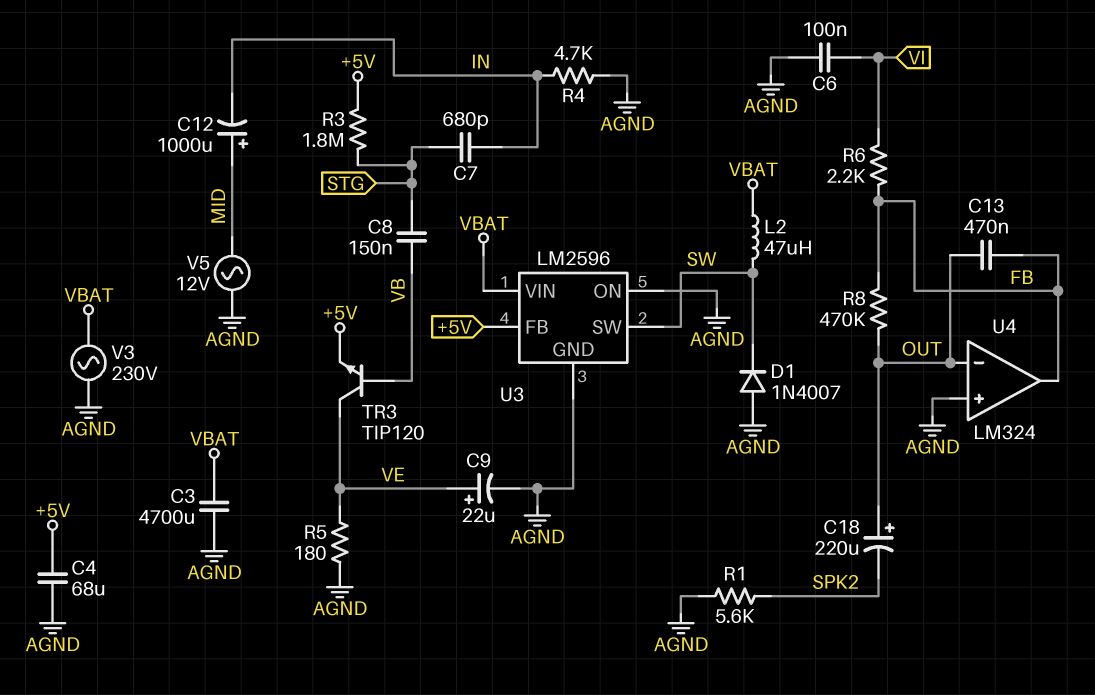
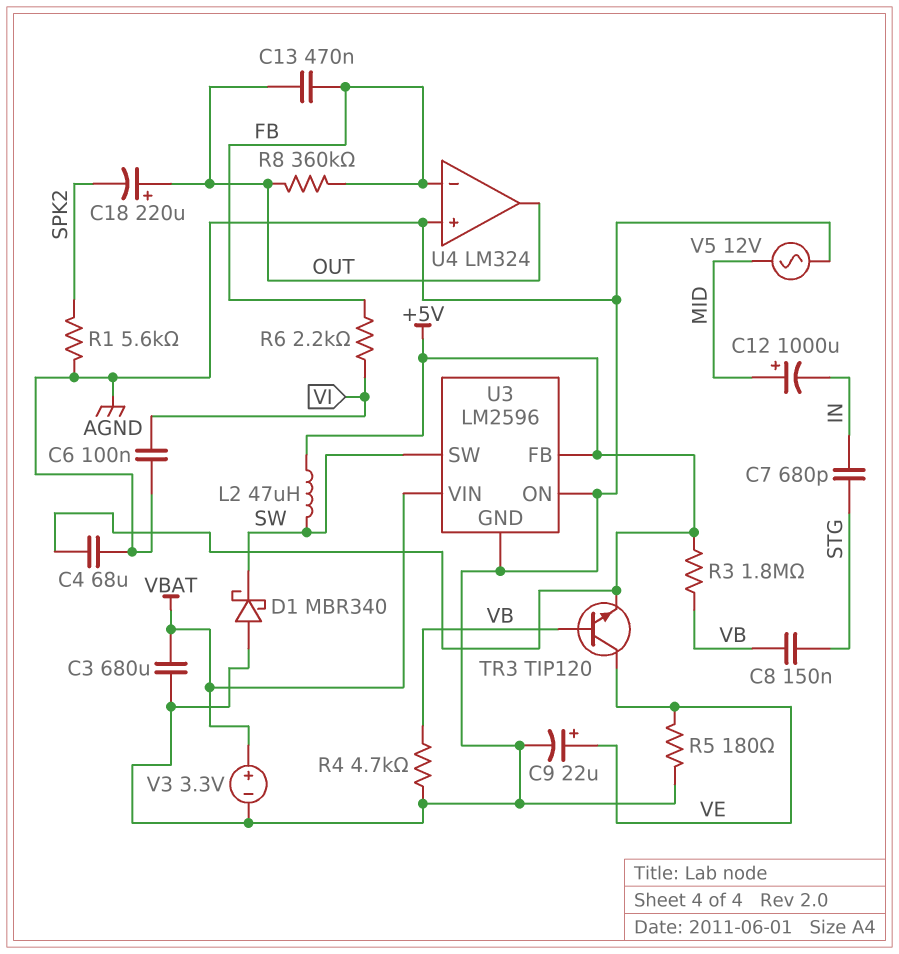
C3: 4700uF (AGND, VBAT) -> 680uF (AGND, VBAT)
D1: diode 1N4007 (A AGND, K SW) -> schottky MBR340 (A AGND, K SW)
L2: 47uH (SW, VBAT) -> 47uH (+5V, SW)
R3: 1.8M (+5V, STG) -> 1.8M (+5V, VB)
R4: 4.7k (AGND, IN) -> 4.7k (AGND, VB)
R8: 470k (FB, OUT) -> 360k (FB, OUT)
U4 pin in-: OUT -> FB
U4 pin out: FB -> OUT
V3: AC 230V (AGND, VBAT) -> 3.3V (plus VBAT, minus AGND)

